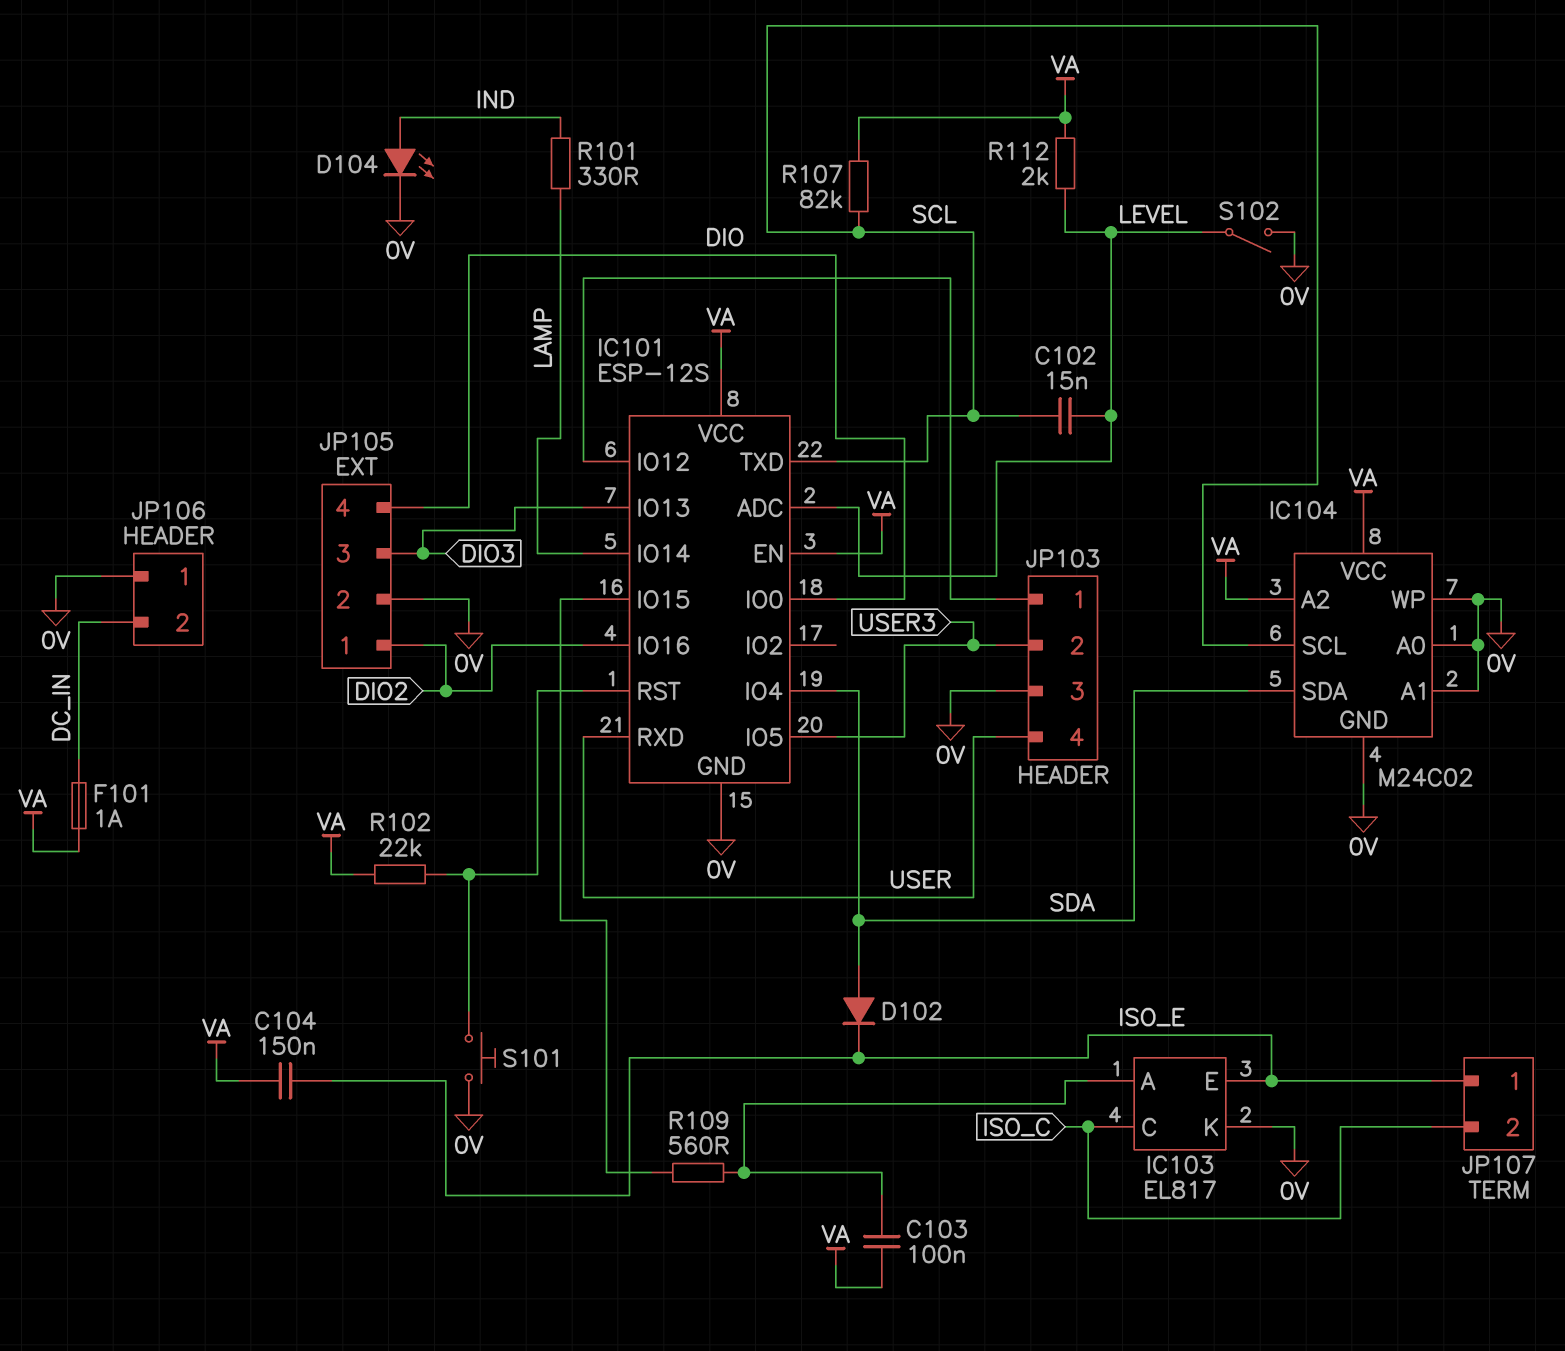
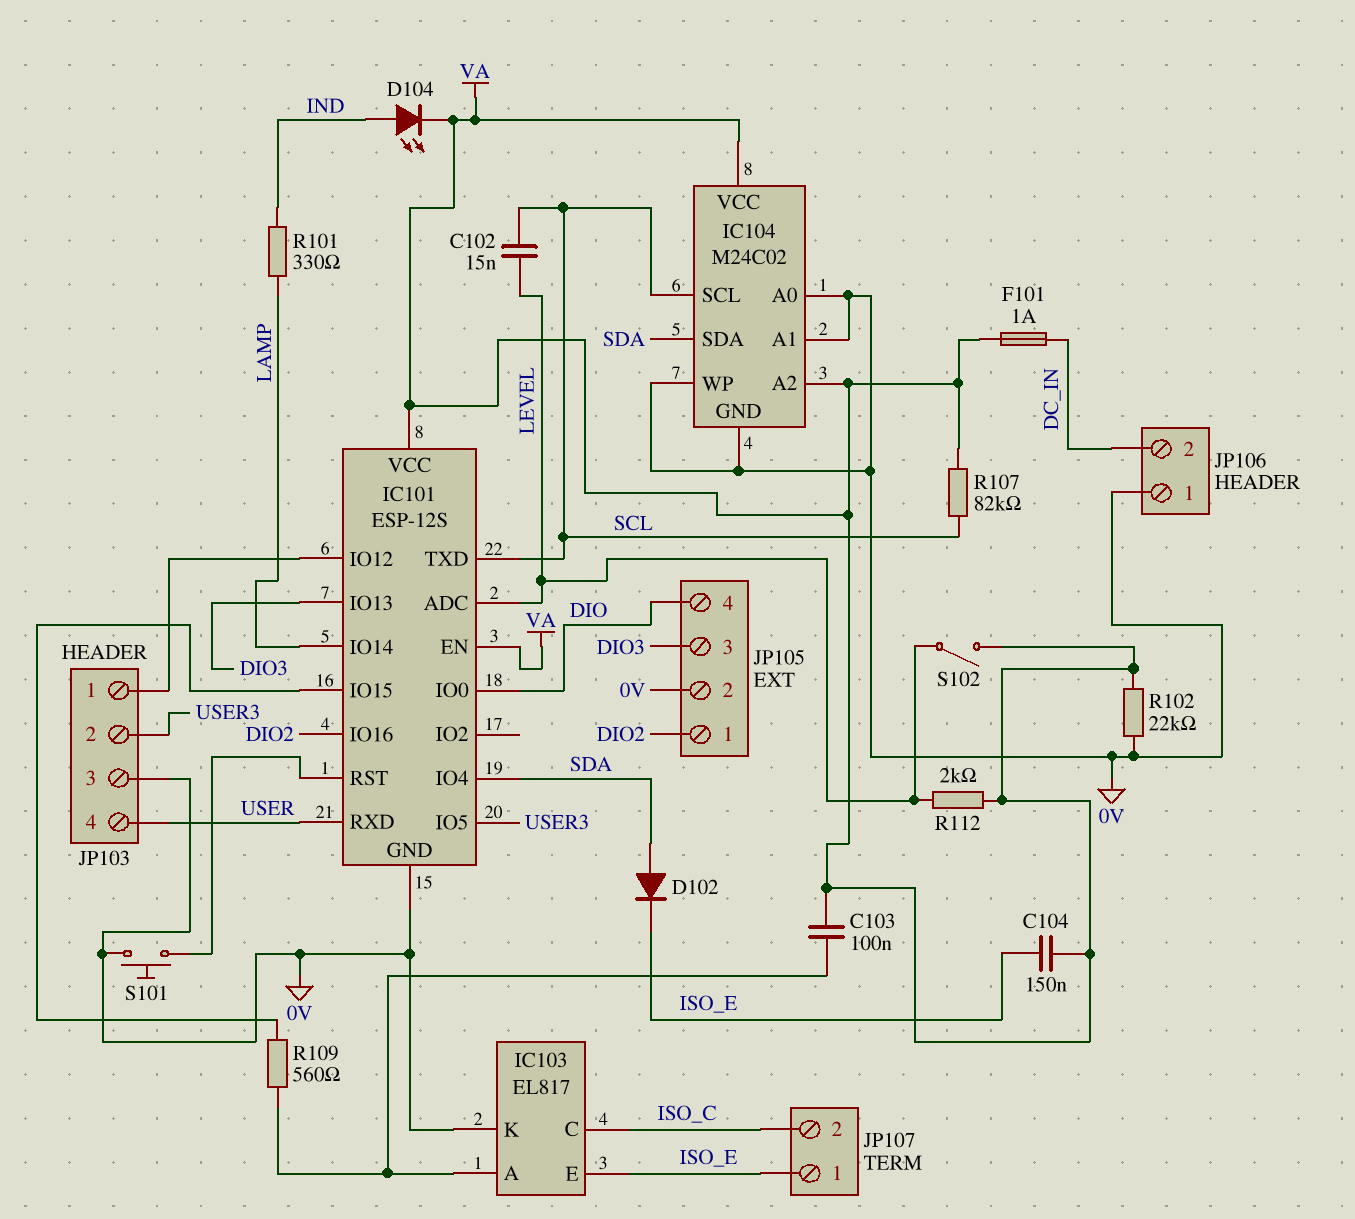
D104: LED (A IND, K 0V) -> LED (A IND, K VA)
R102: 22k (IC101/RST, VA) -> 22k (0V, VA)
S102: switch (0V, LEVEL) -> switch (LEVEL, VA)

